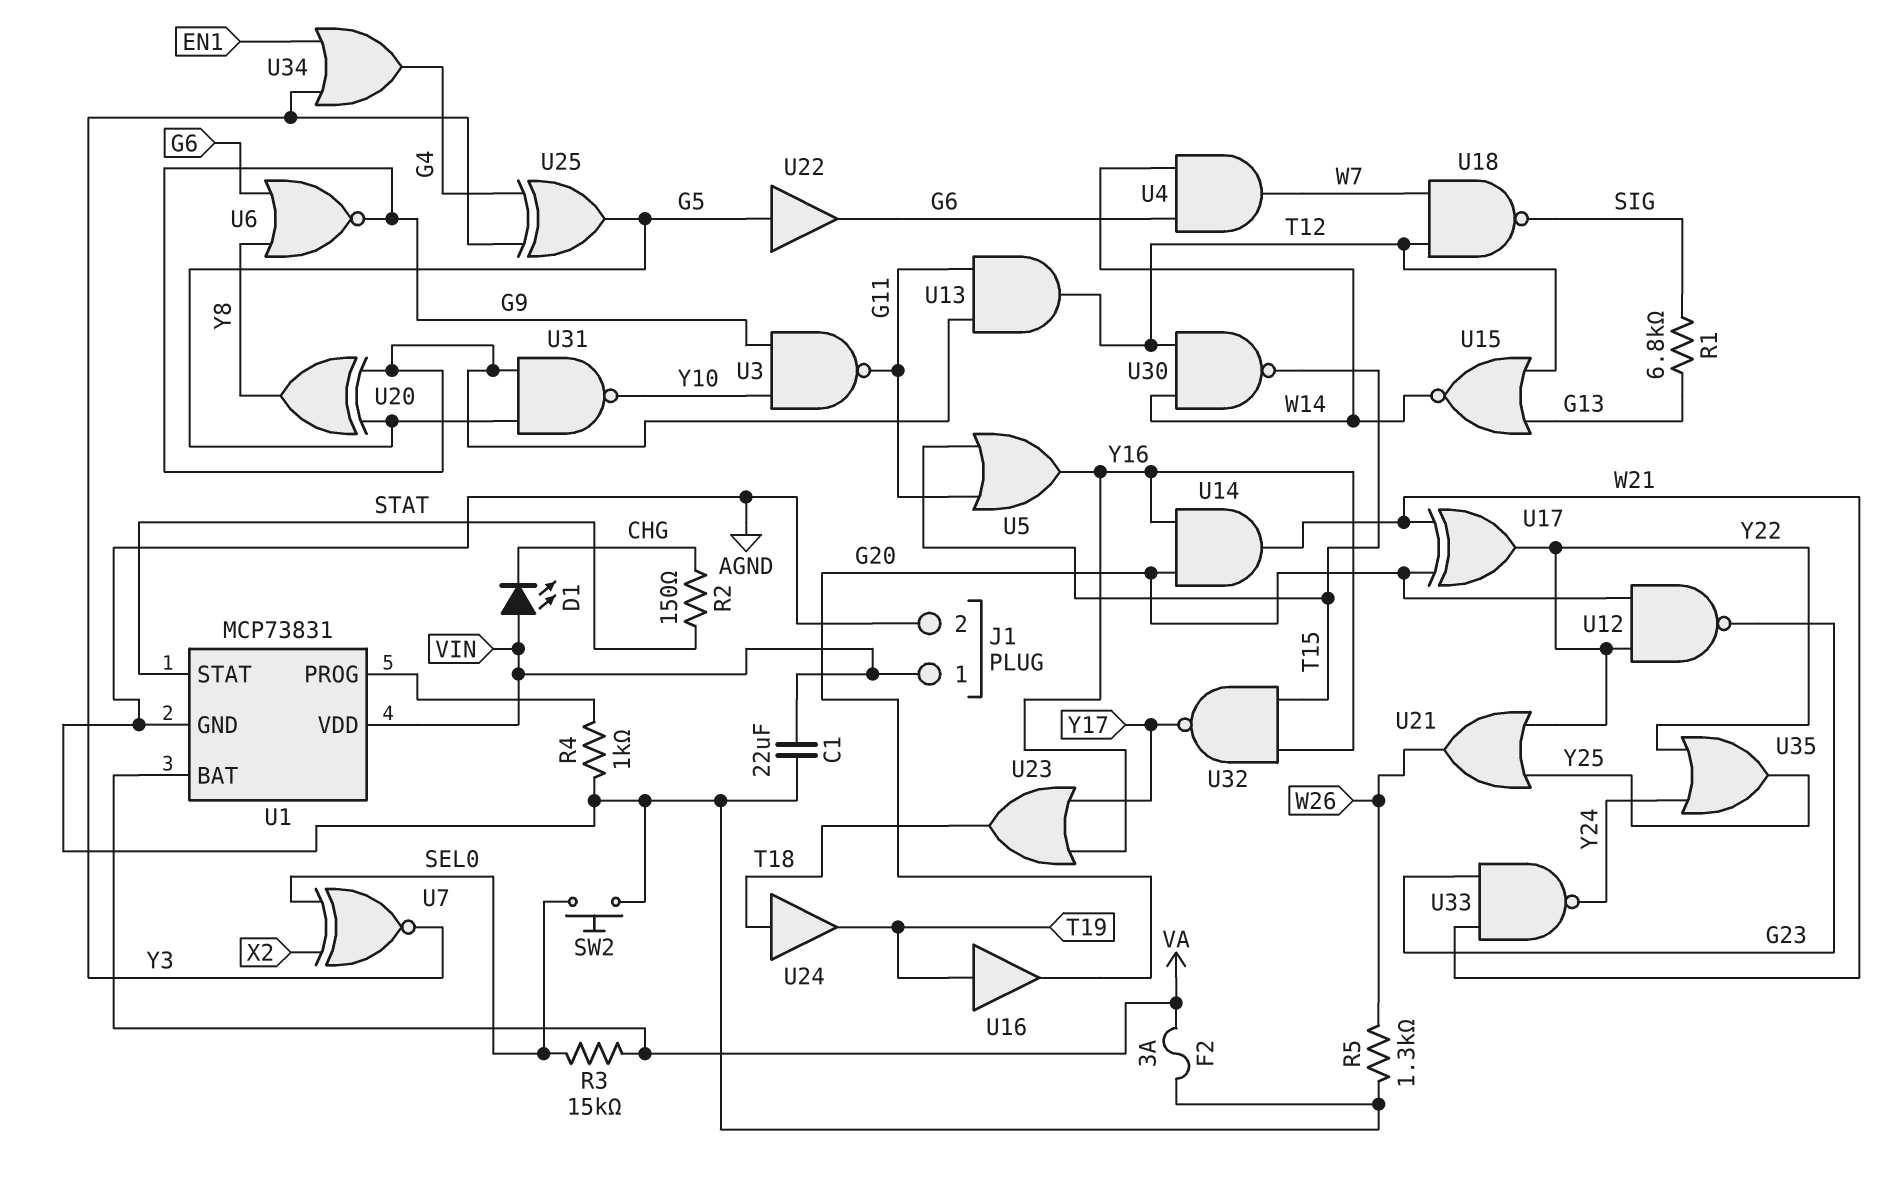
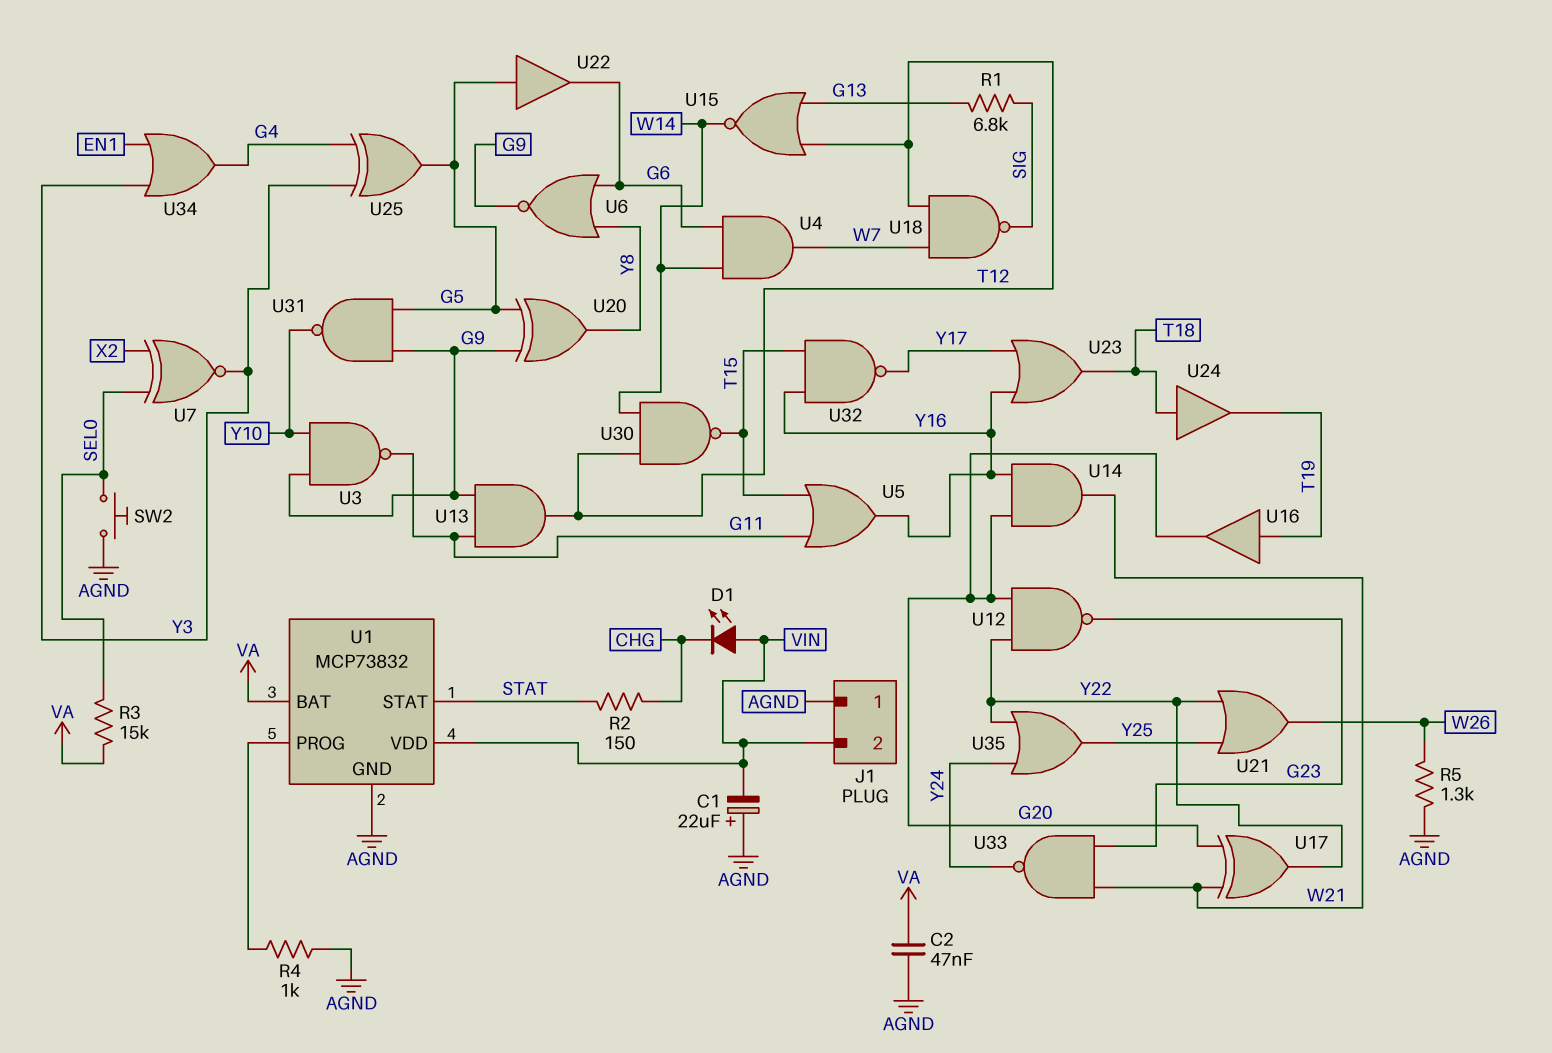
C1: 22uF (AGND, VIN) -> 22uF (plus AGND, minus VIN)
C2: none -> 47nF (AGND, VA)
F2: 3A (AGND, VA) -> none
J1 pin 1: VIN -> AGND
J1 pin 2: AGND -> VIN
U1: MCP73831 -> MCP73832

